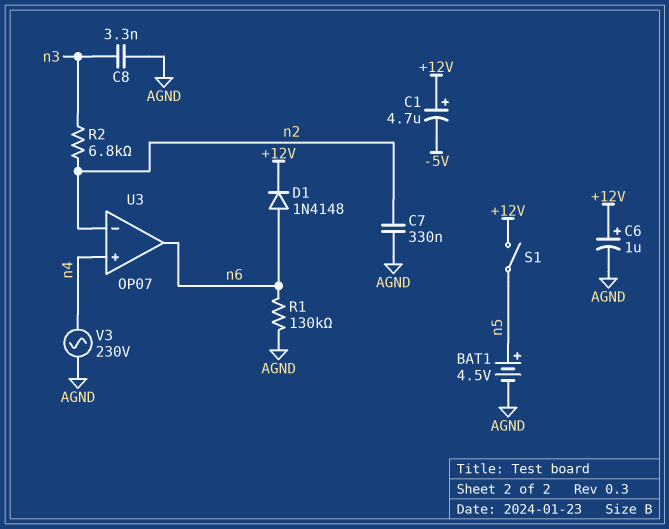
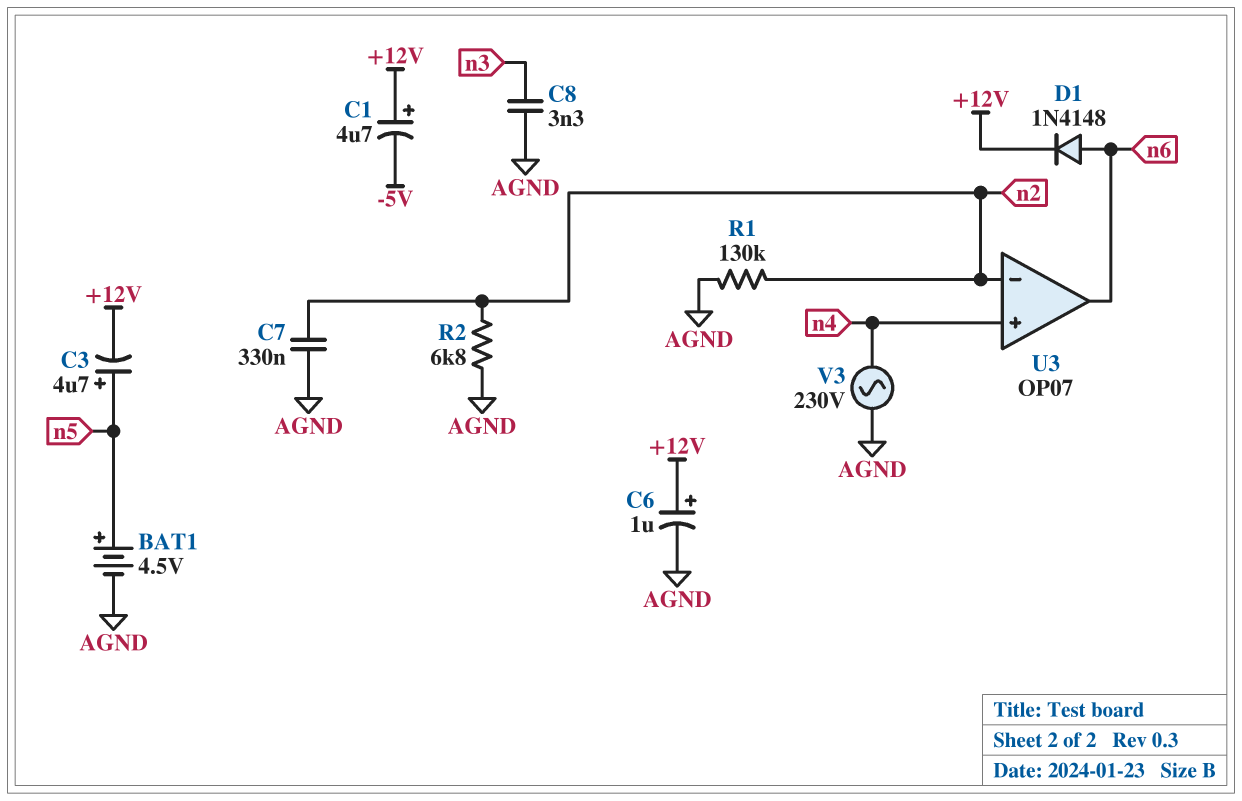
C3: none -> 4.7uF (plus n5, minus +12V)
R1: 130k (AGND, n6) -> 130k (AGND, n2)
R2: 6.8k (n2, n3) -> 6.8k (AGND, n2)
S1: switch (+12V, n5) -> none

